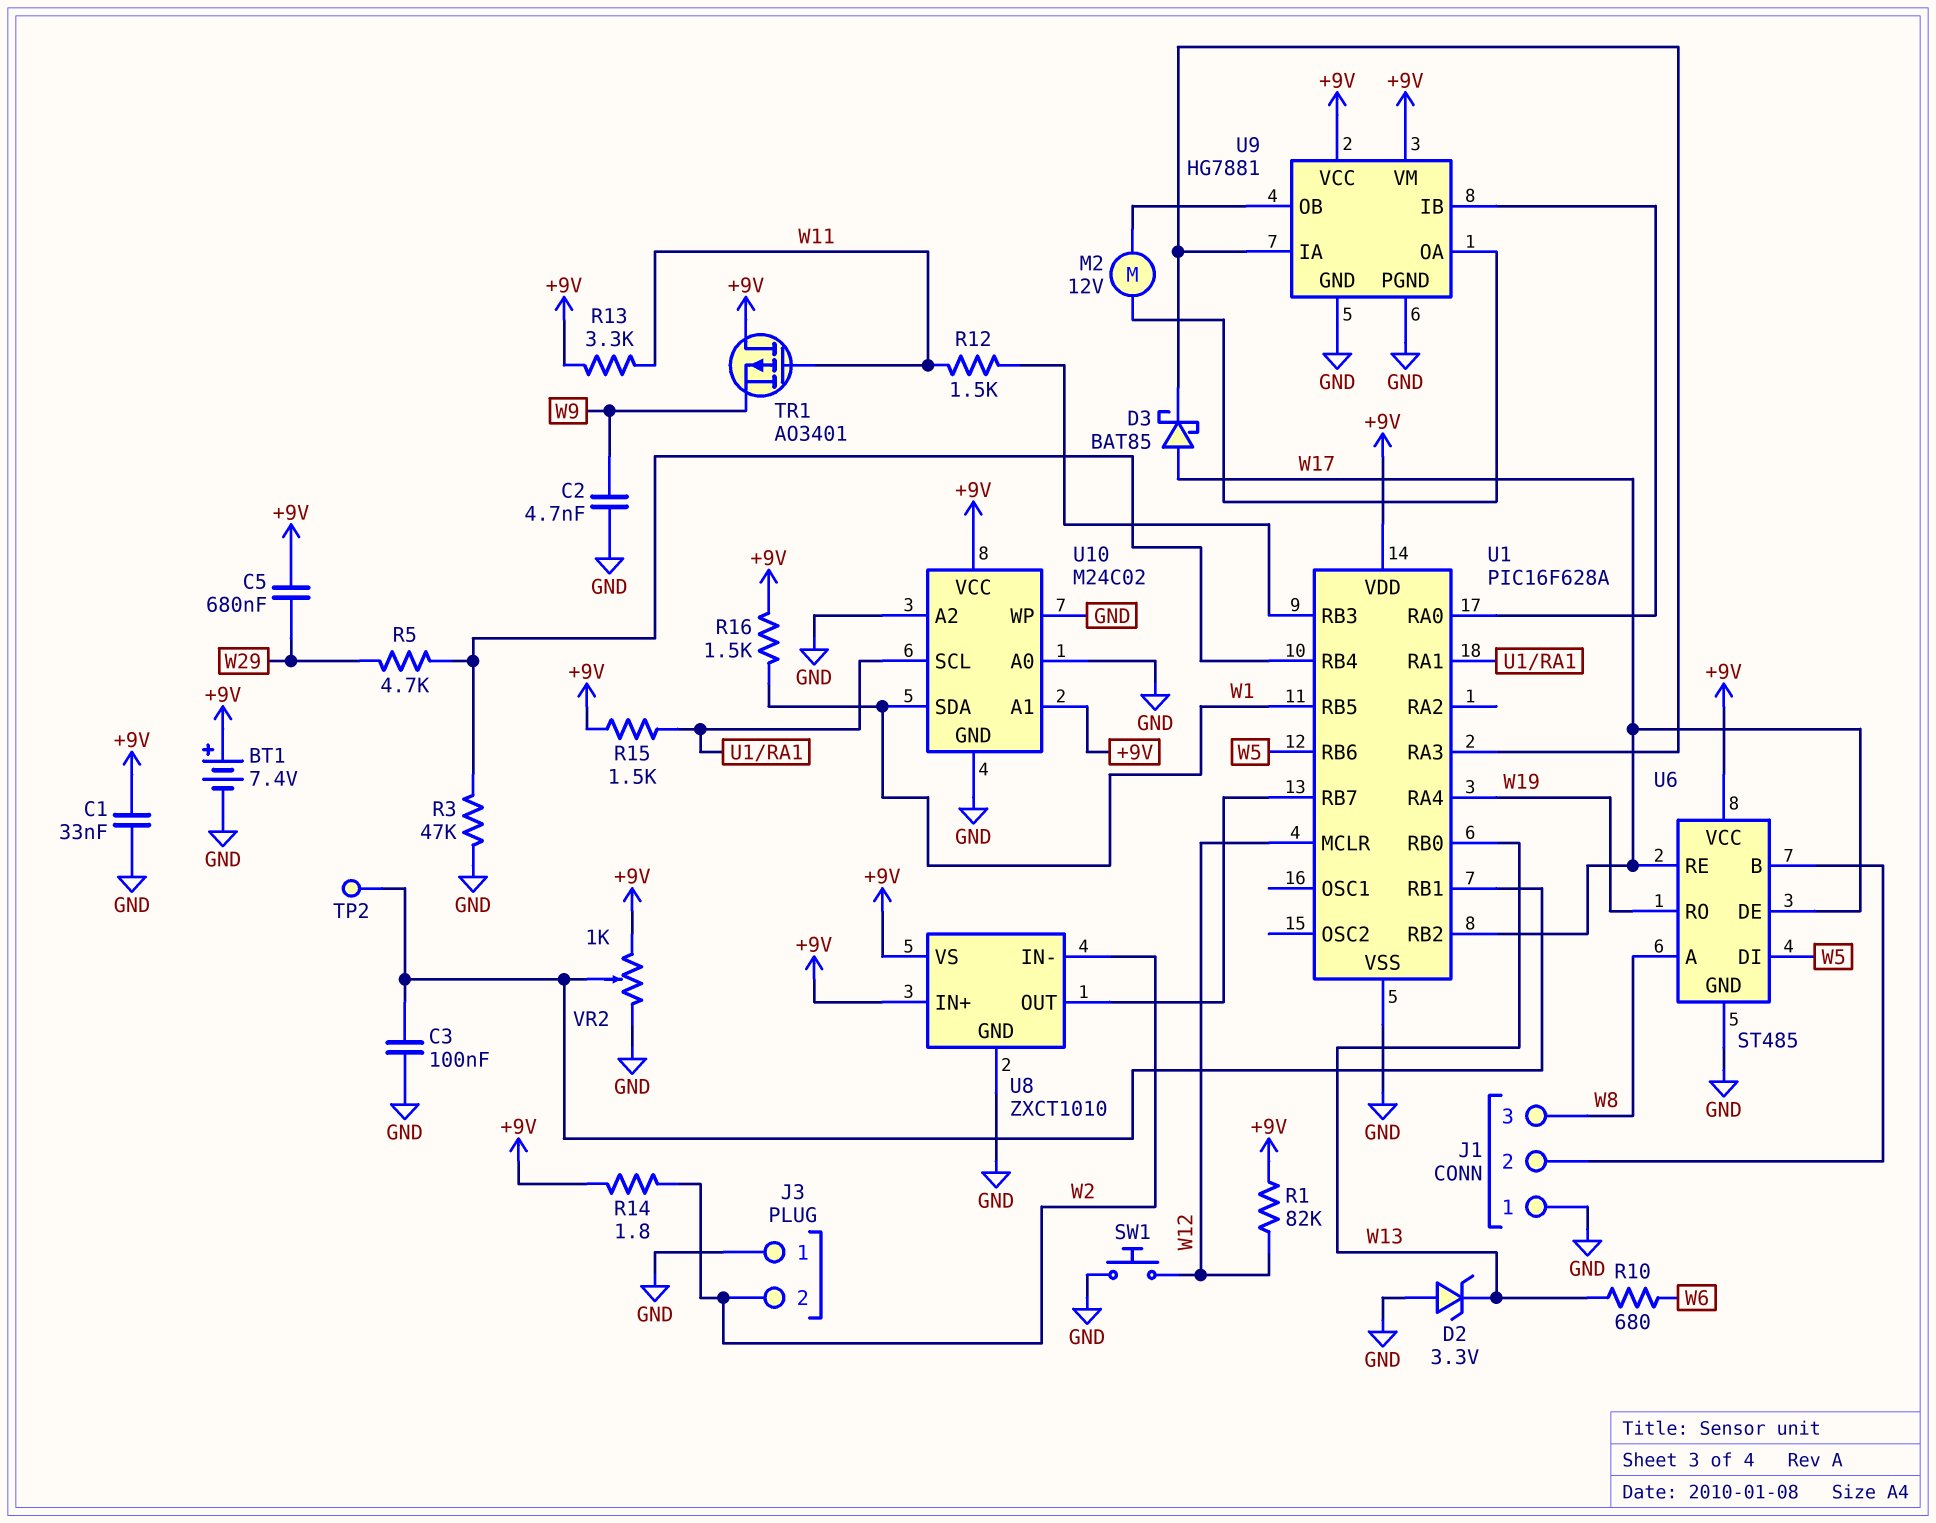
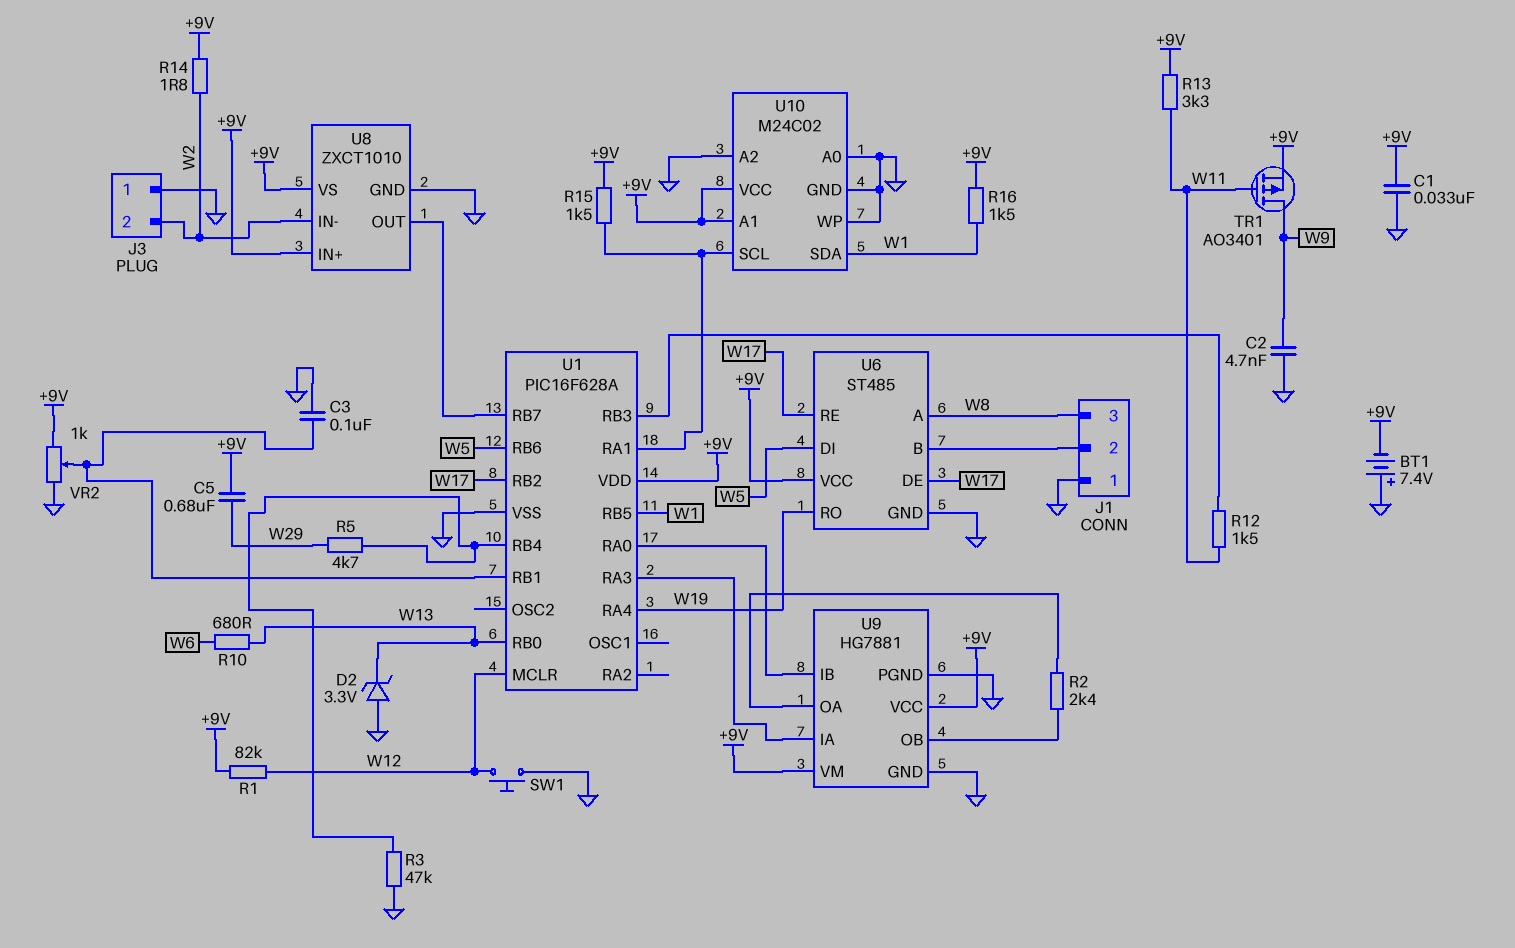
BT1: 7.4V (plus +9V, minus GND) -> 7.4V (plus GND, minus +9V)
D3: schottky BAT85 (A W17, K U1/RA3) -> none
M2: motor 12V (U9/OA, U9/OB) -> none
R2: none -> 2.4k (U9/OA, U9/OB)
TP2: test point (U1/RB1) -> none
TR1: PMOS AO3401 (G W11, D +9V, S W9) -> PMOS AO3401 (G W11, D W9, S +9V)

